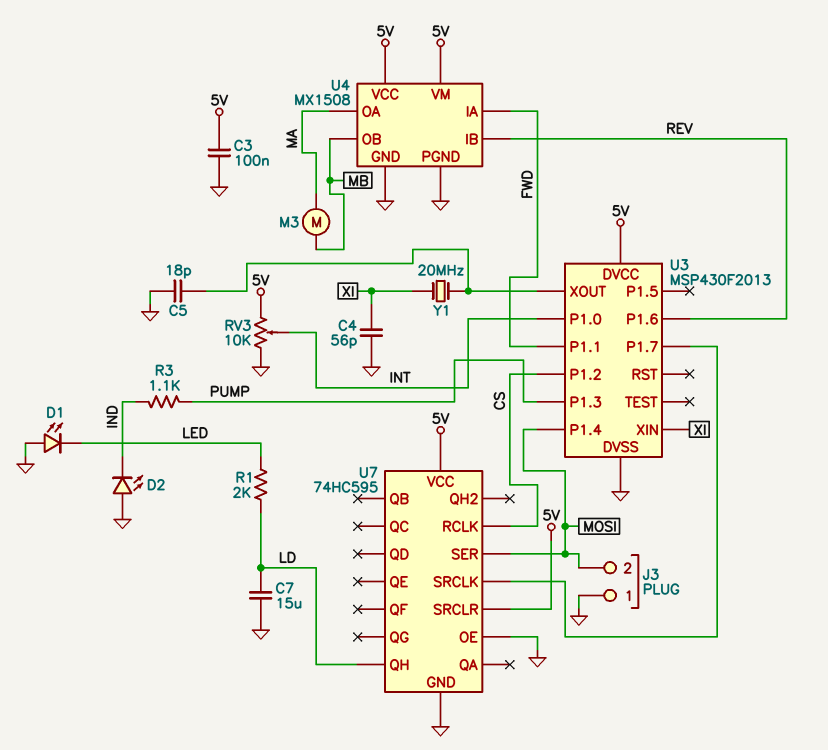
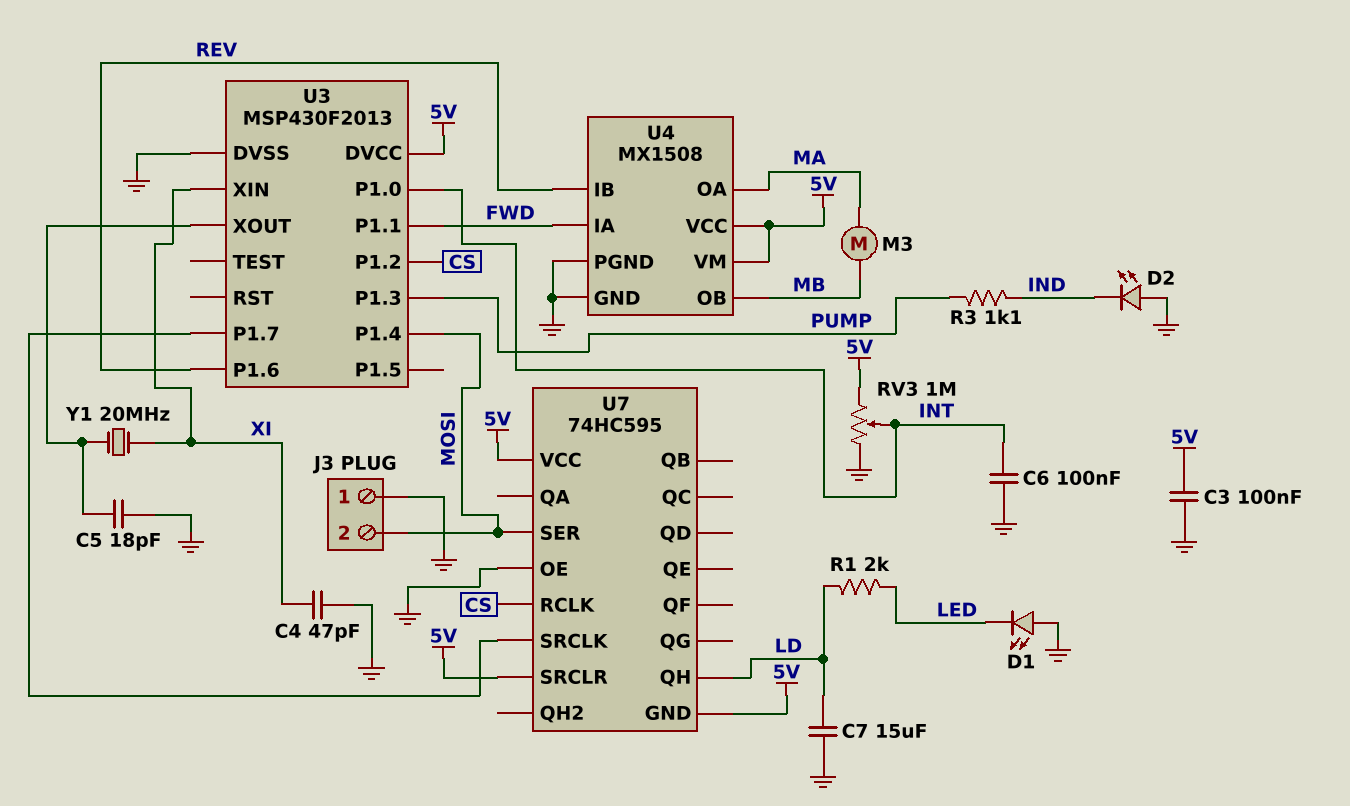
C4: 56pF (GND, XI) -> 47pF (GND, XI)
C6: none -> 100nF (GND, INT)
RV3: 10k (5V, GND, wiper INT) -> 1M (5V, GND, wiper INT)
U7 pin GND: GND -> 5V

